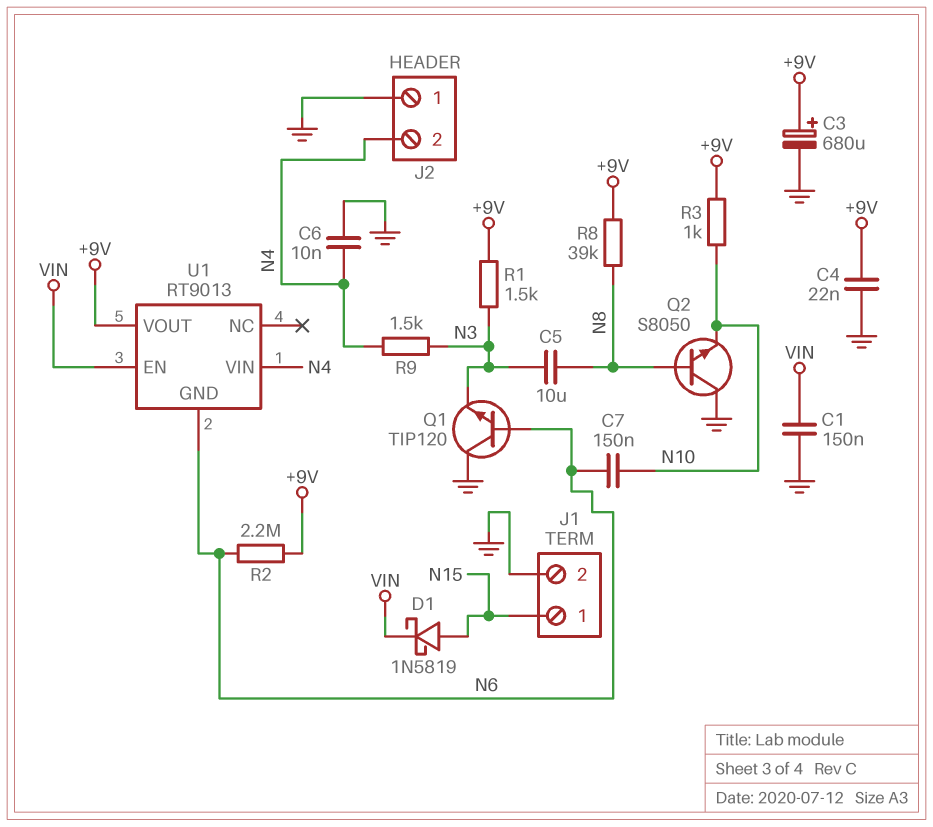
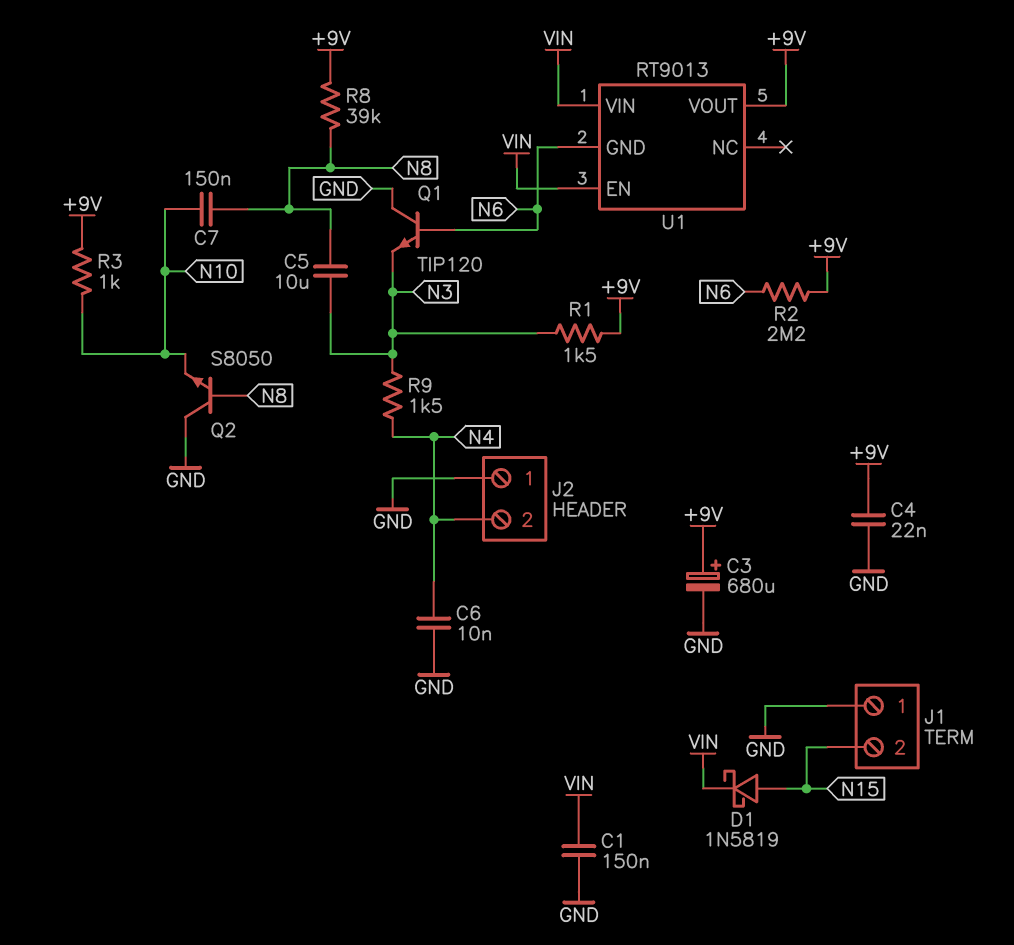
C7: 150nF (N6, N10) -> 150nF (N8, N10)
J1 pin 1: N15 -> GND
J1 pin 2: GND -> N15
U1 pin VIN: N4 -> VIN

